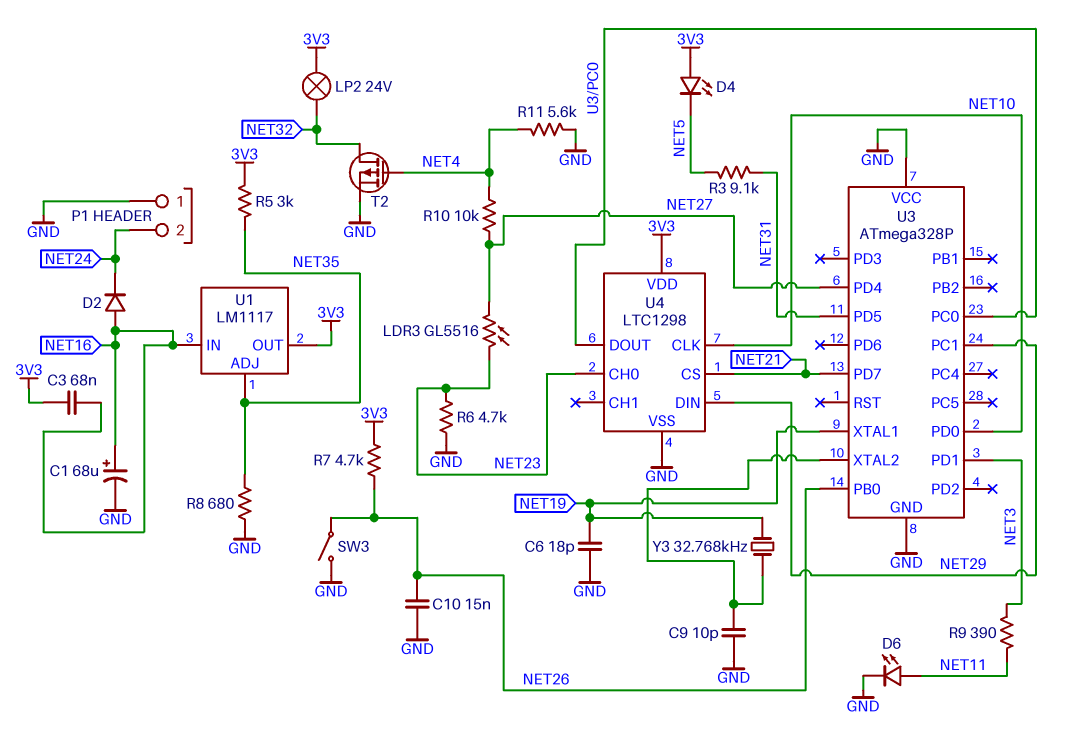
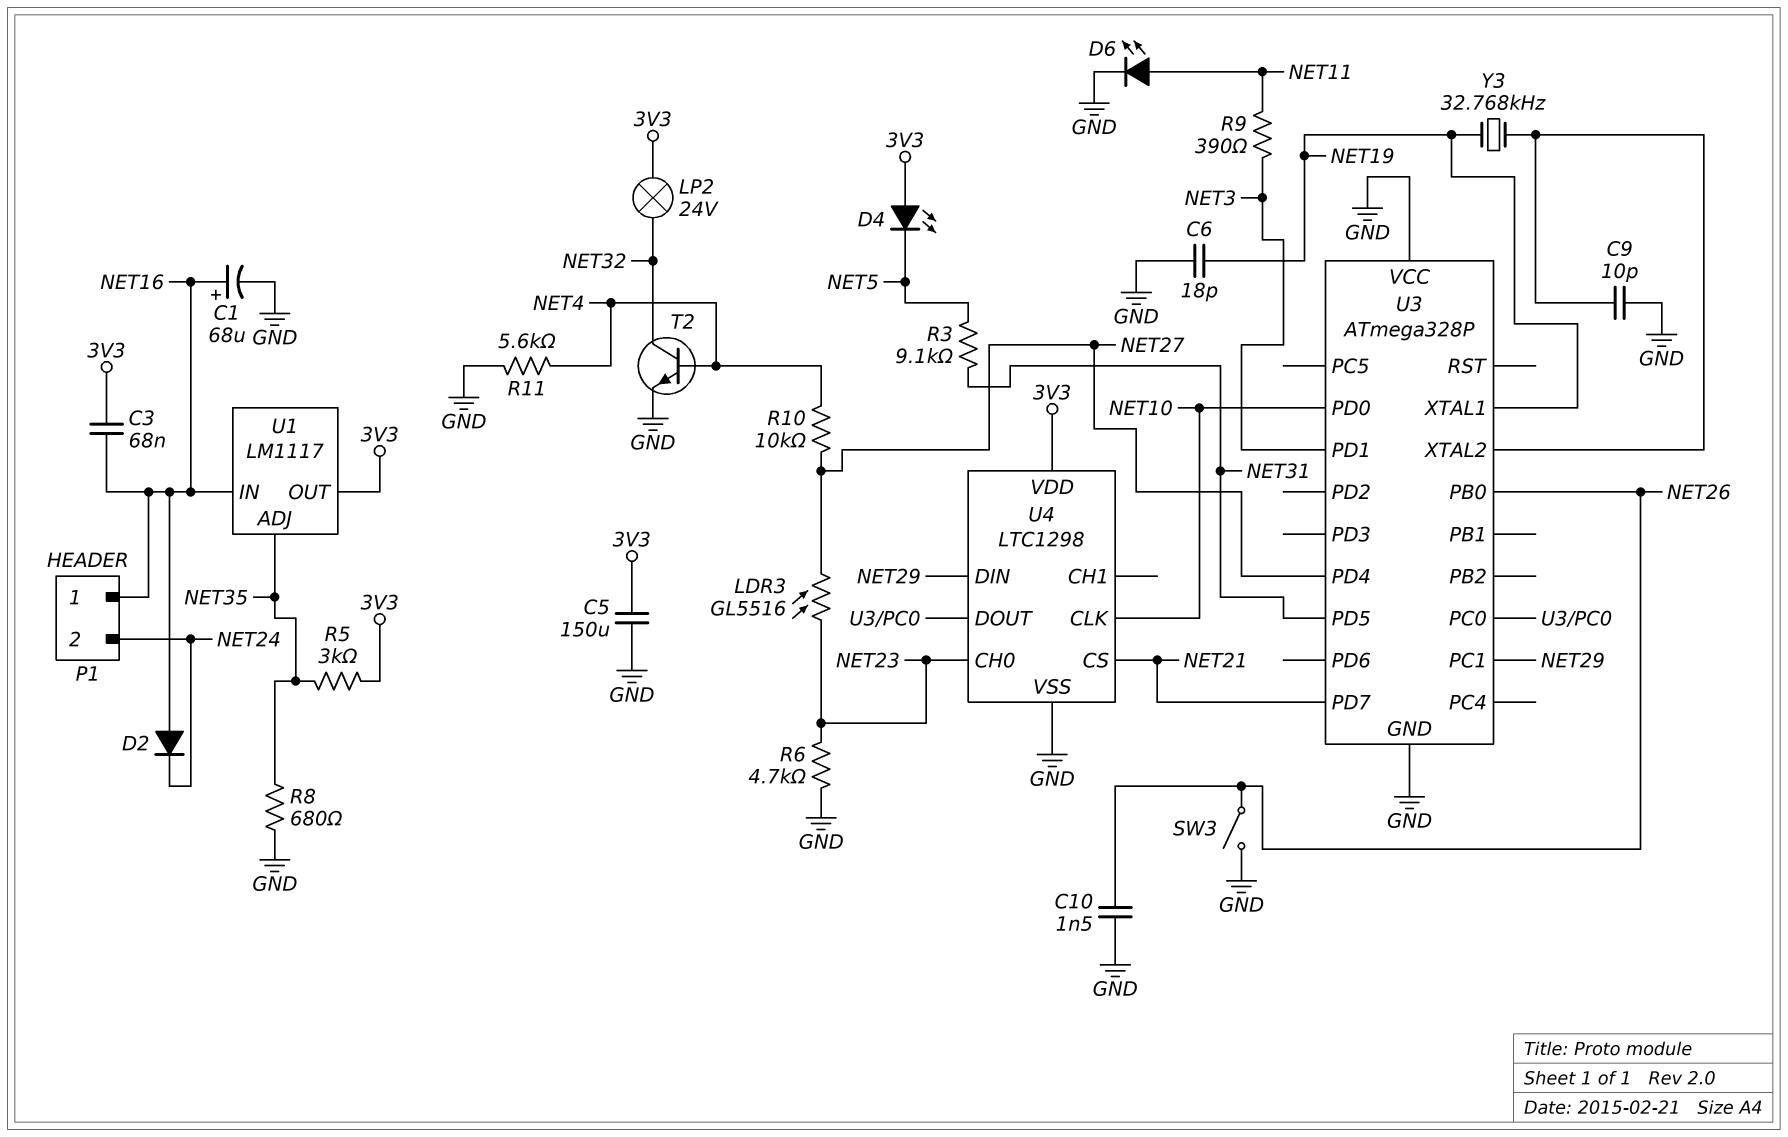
C5: none -> 150uF (3V3, GND)
C10: 15nF (GND, NET26) -> 1.5nF (GND, NET26)
P1 pin 1: GND -> NET16
R7: 4.7k (3V3, NET26) -> none
T2: PMOS (G NET4, D NET32, S GND) -> NPN (B NET4, C NET32, E GND)

